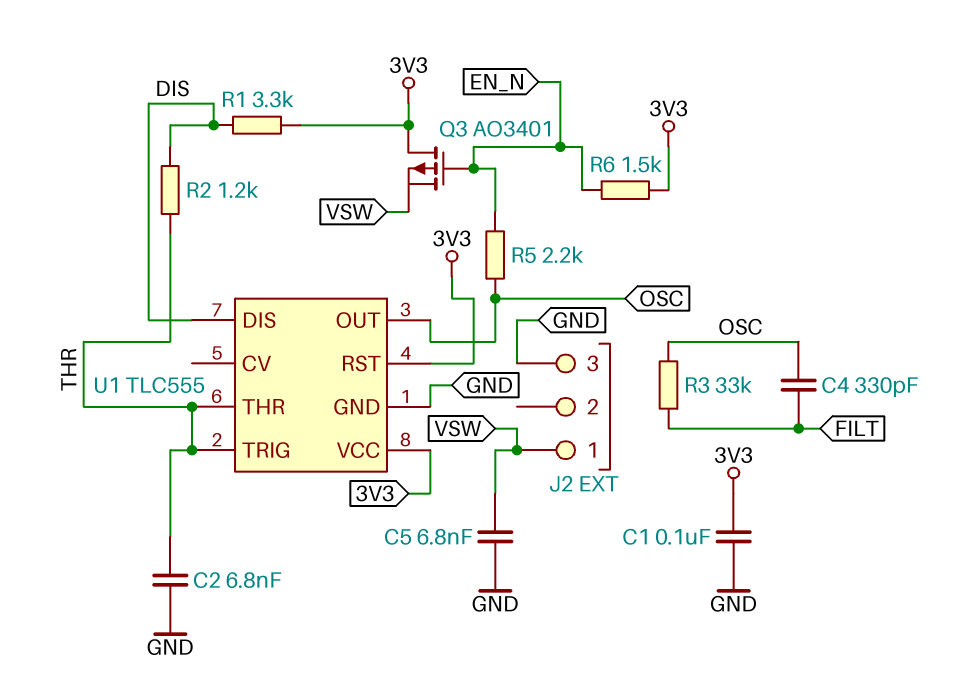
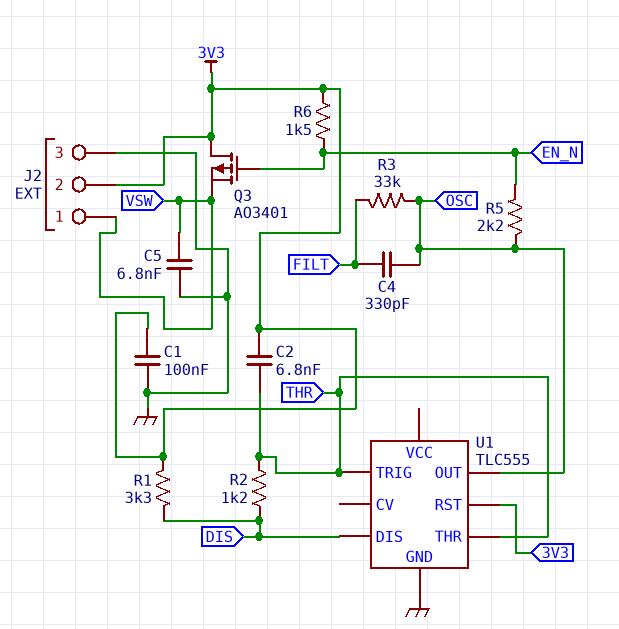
C2: 6.8nF (GND, THR) -> 6.8nF (3V3, THR)
J2 pin 2: none -> 3V3
U1 pin VCC: 3V3 -> none

